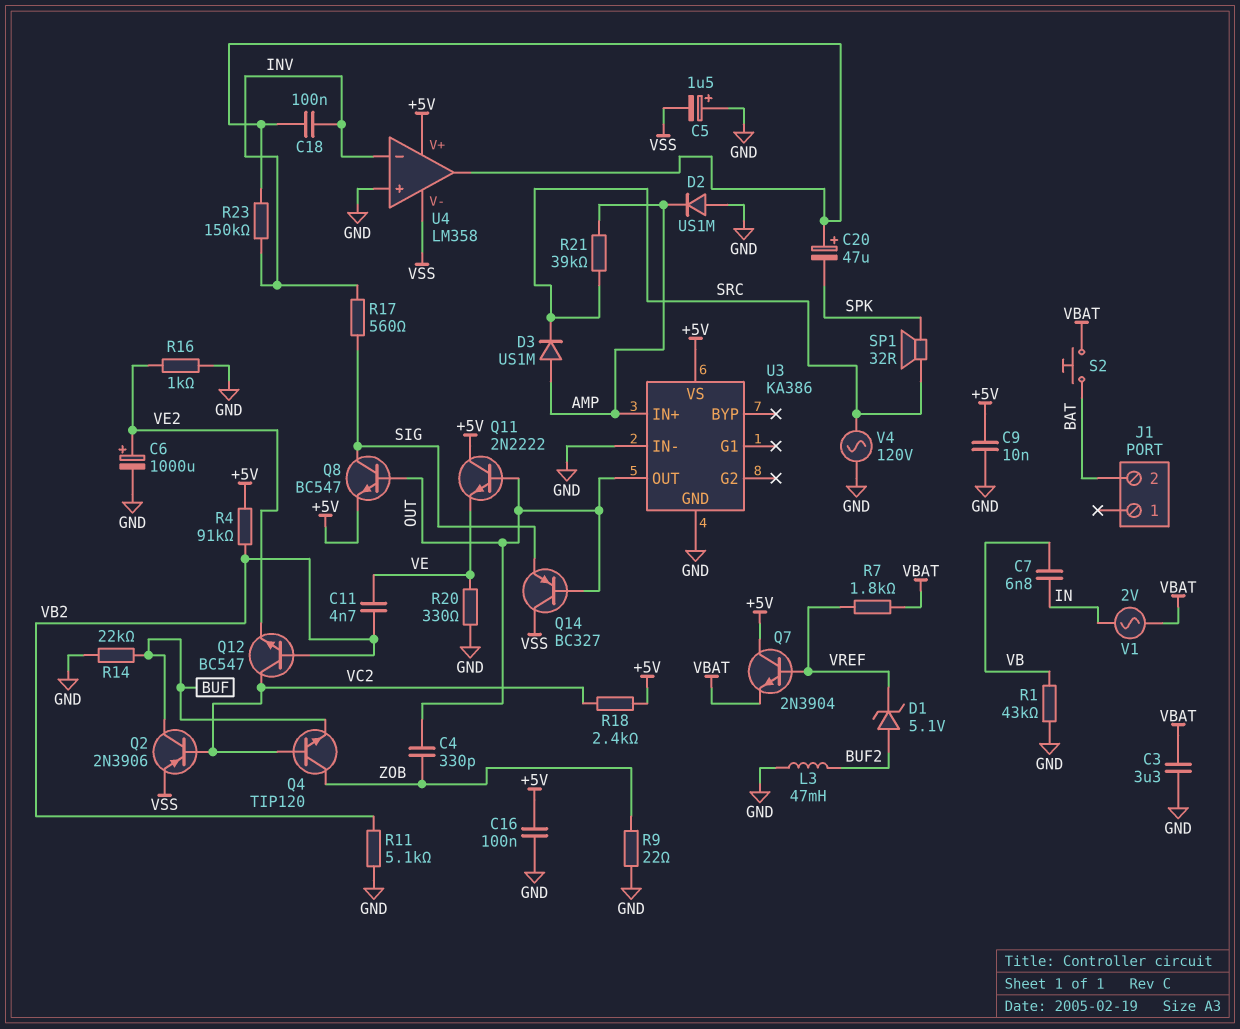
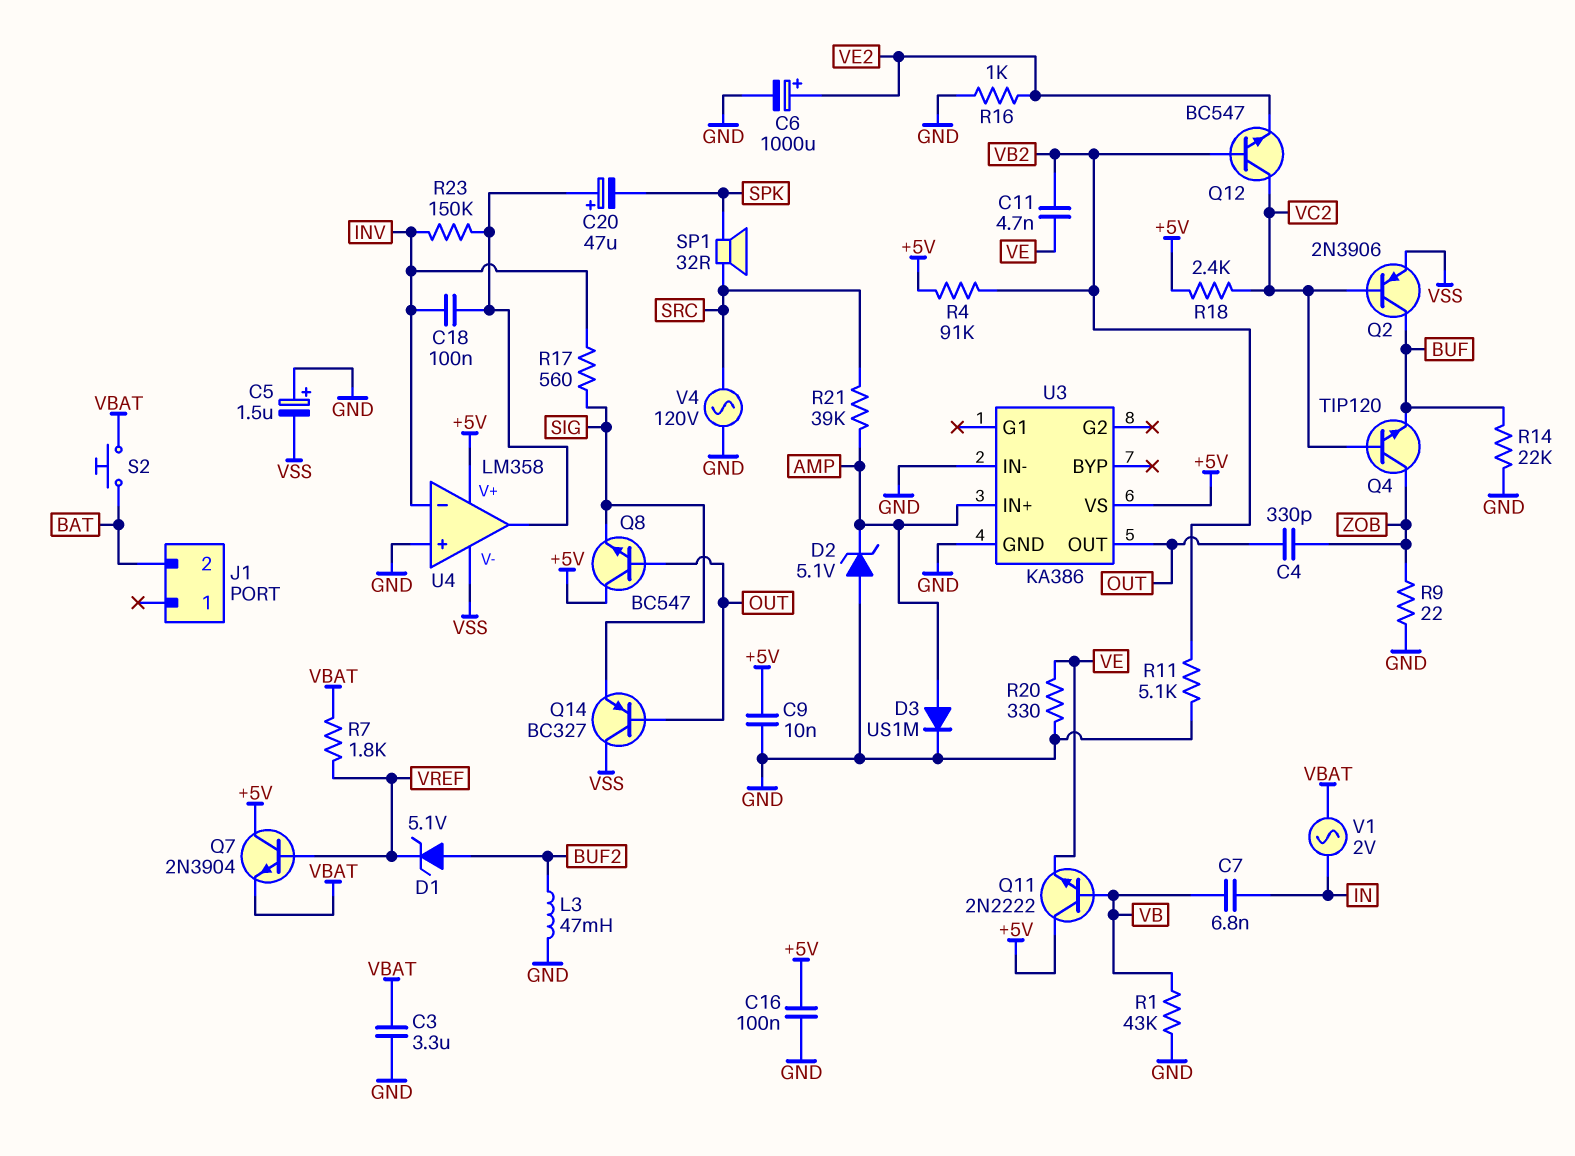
D2: diode US1M (A GND, K AMP) -> zener 5.1V (A GND, K AMP)
D3: diode US1M (A AMP, K SRC) -> diode US1M (A AMP, K GND)
Q8: NPN BC547 (B OUT, C SIG, E +5V) -> NPN BC547 (B OUT, C +5V, E SIG)
Q11: NPN 2N2222 (B OUT, C +5V, E VE) -> NPN 2N2222 (B VB, C +5V, E VE)

